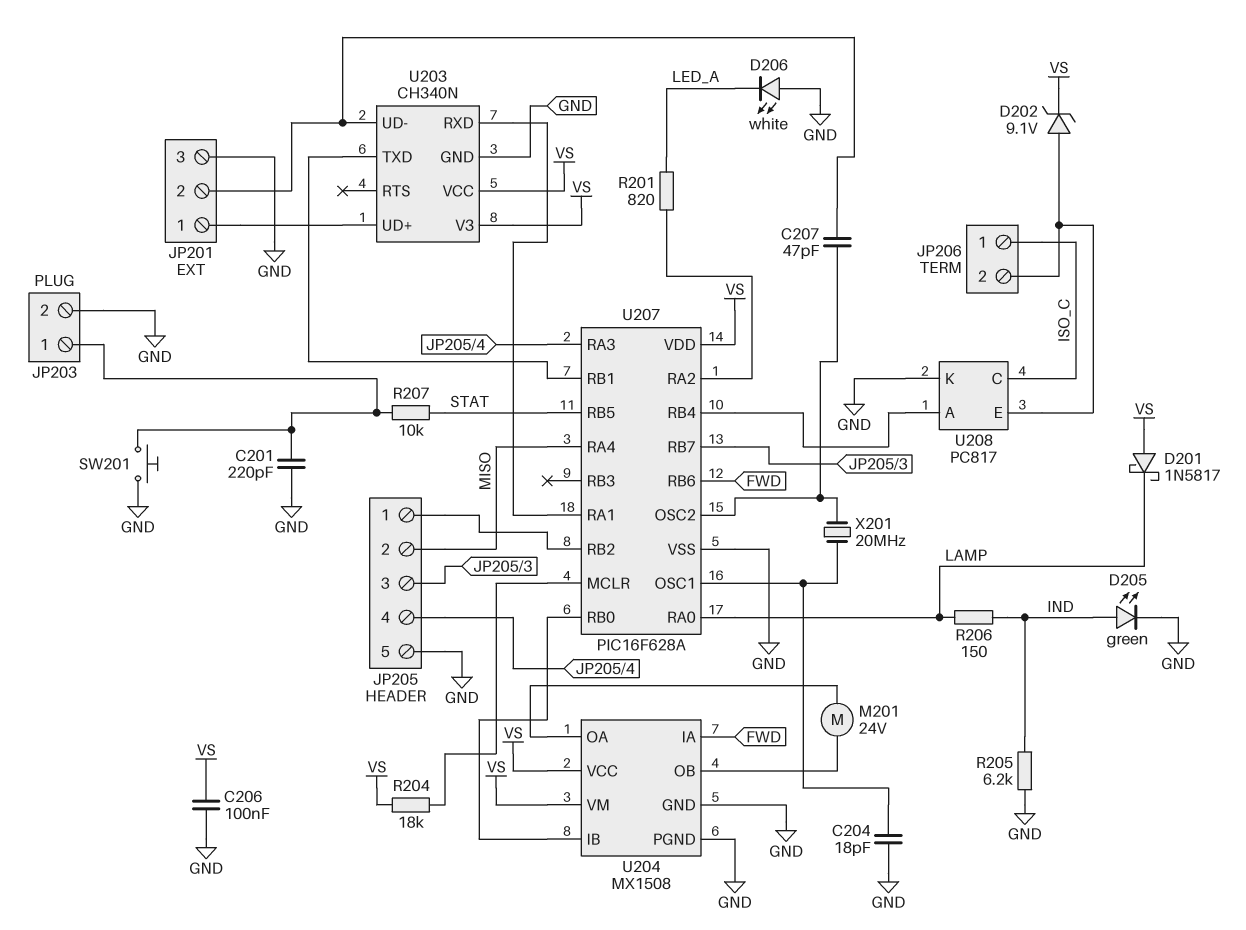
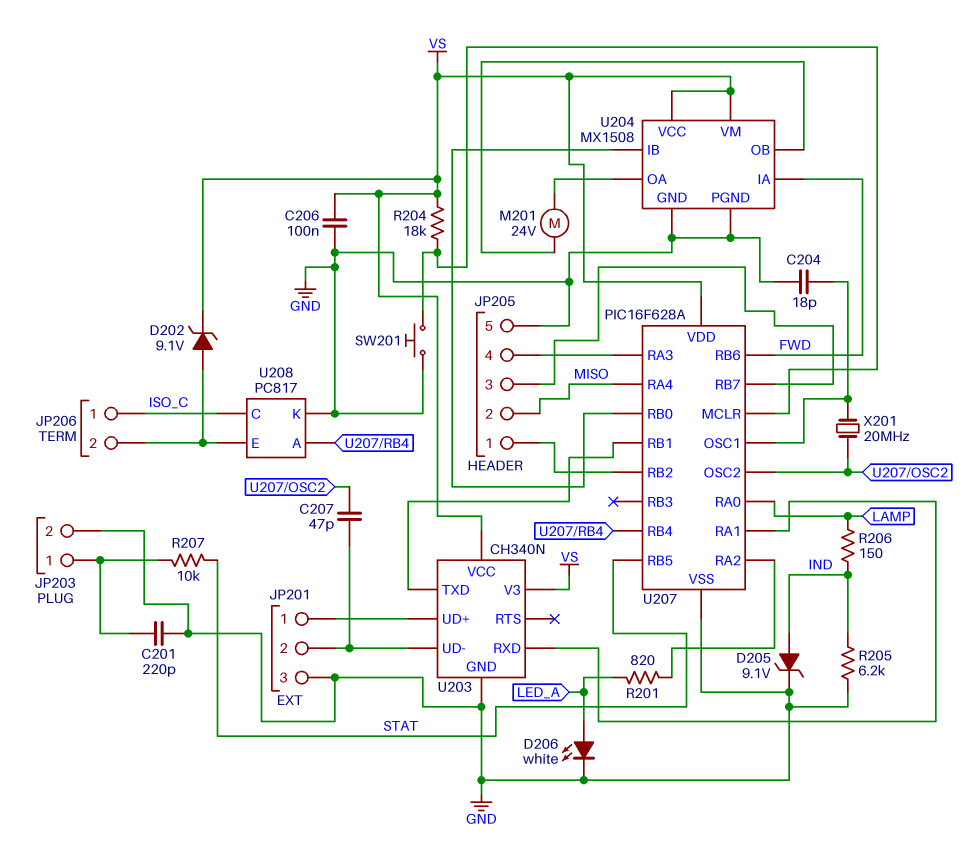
D201: schottky 1N5817 (A VS, K LAMP) -> none
D205: LED green (A IND, K GND) -> zener 9.1V (A IND, K GND)
D206: LED white (A GND, K LED_A) -> LED white (A LED_A, K GND)
SW201: button (GND, JP203/1) -> button (GND, U207/MCLR)

